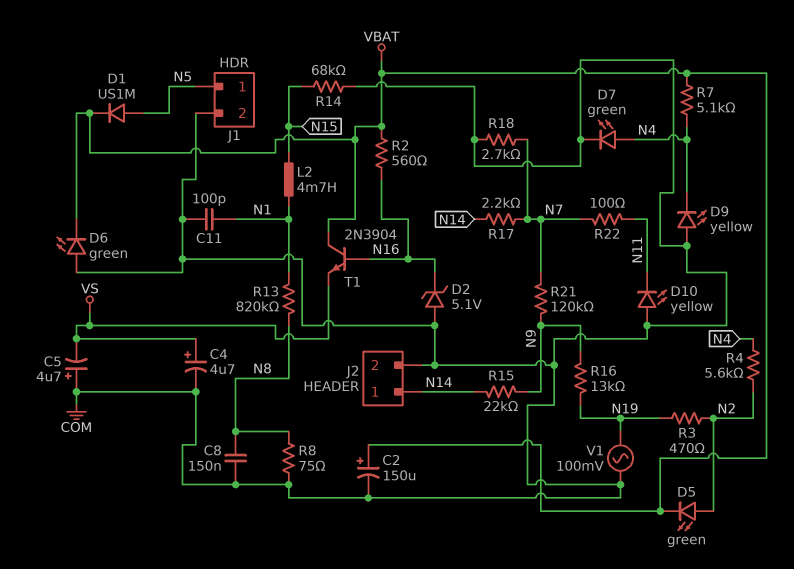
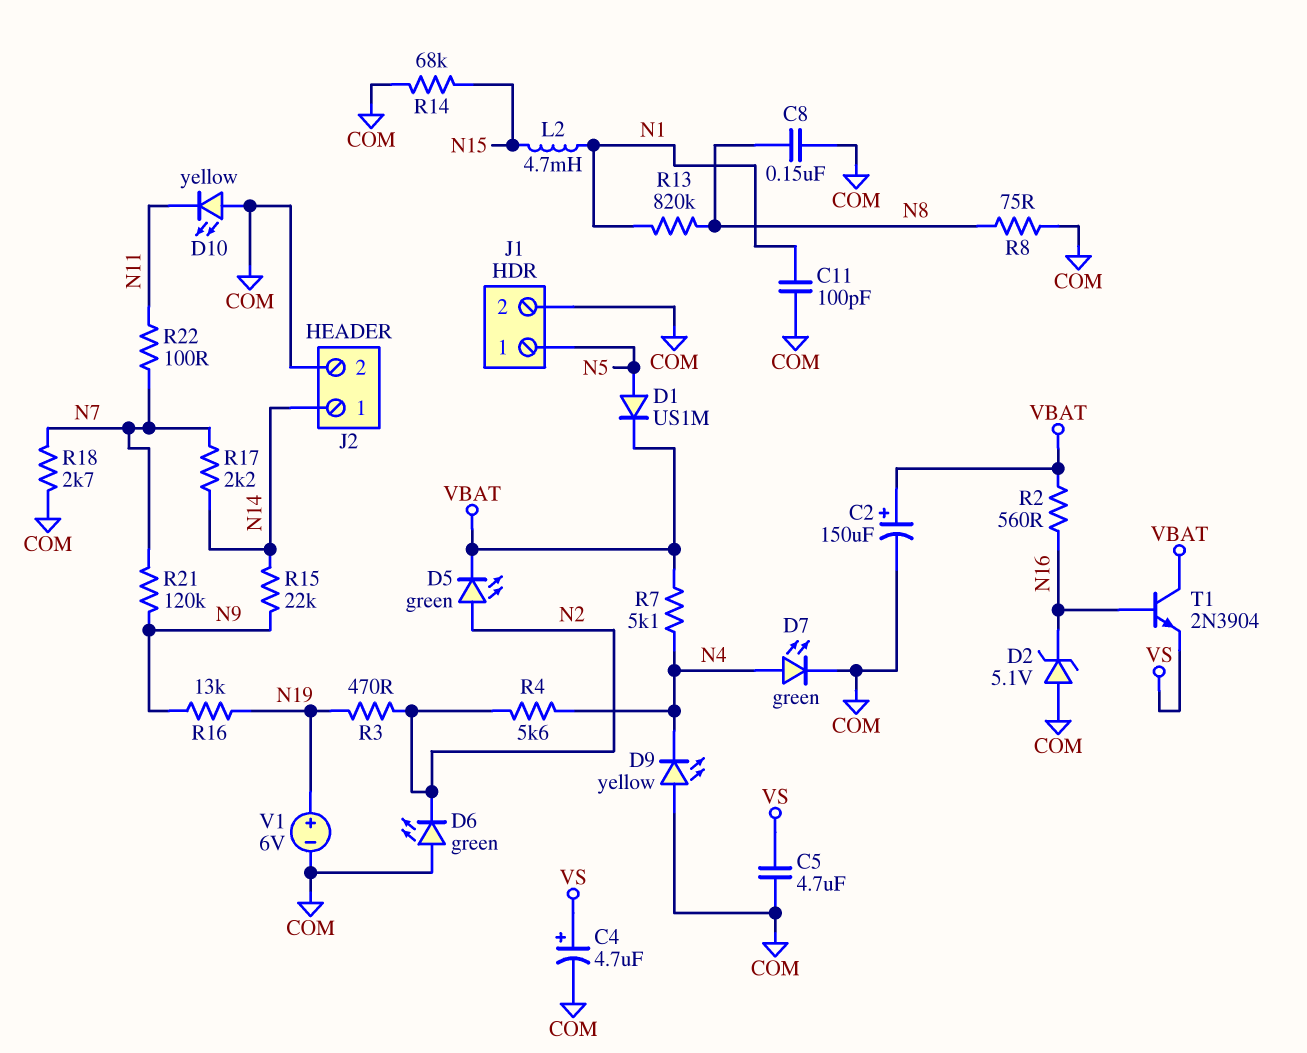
C5: 4.7uF (plus COM, minus VS) -> 4.7uF (COM, VS)
D6: LED green (A COM, K VBAT) -> LED green (A COM, K N2)
V1: AC 100mV (COM, N19) -> 6V (plus N19, minus COM)

